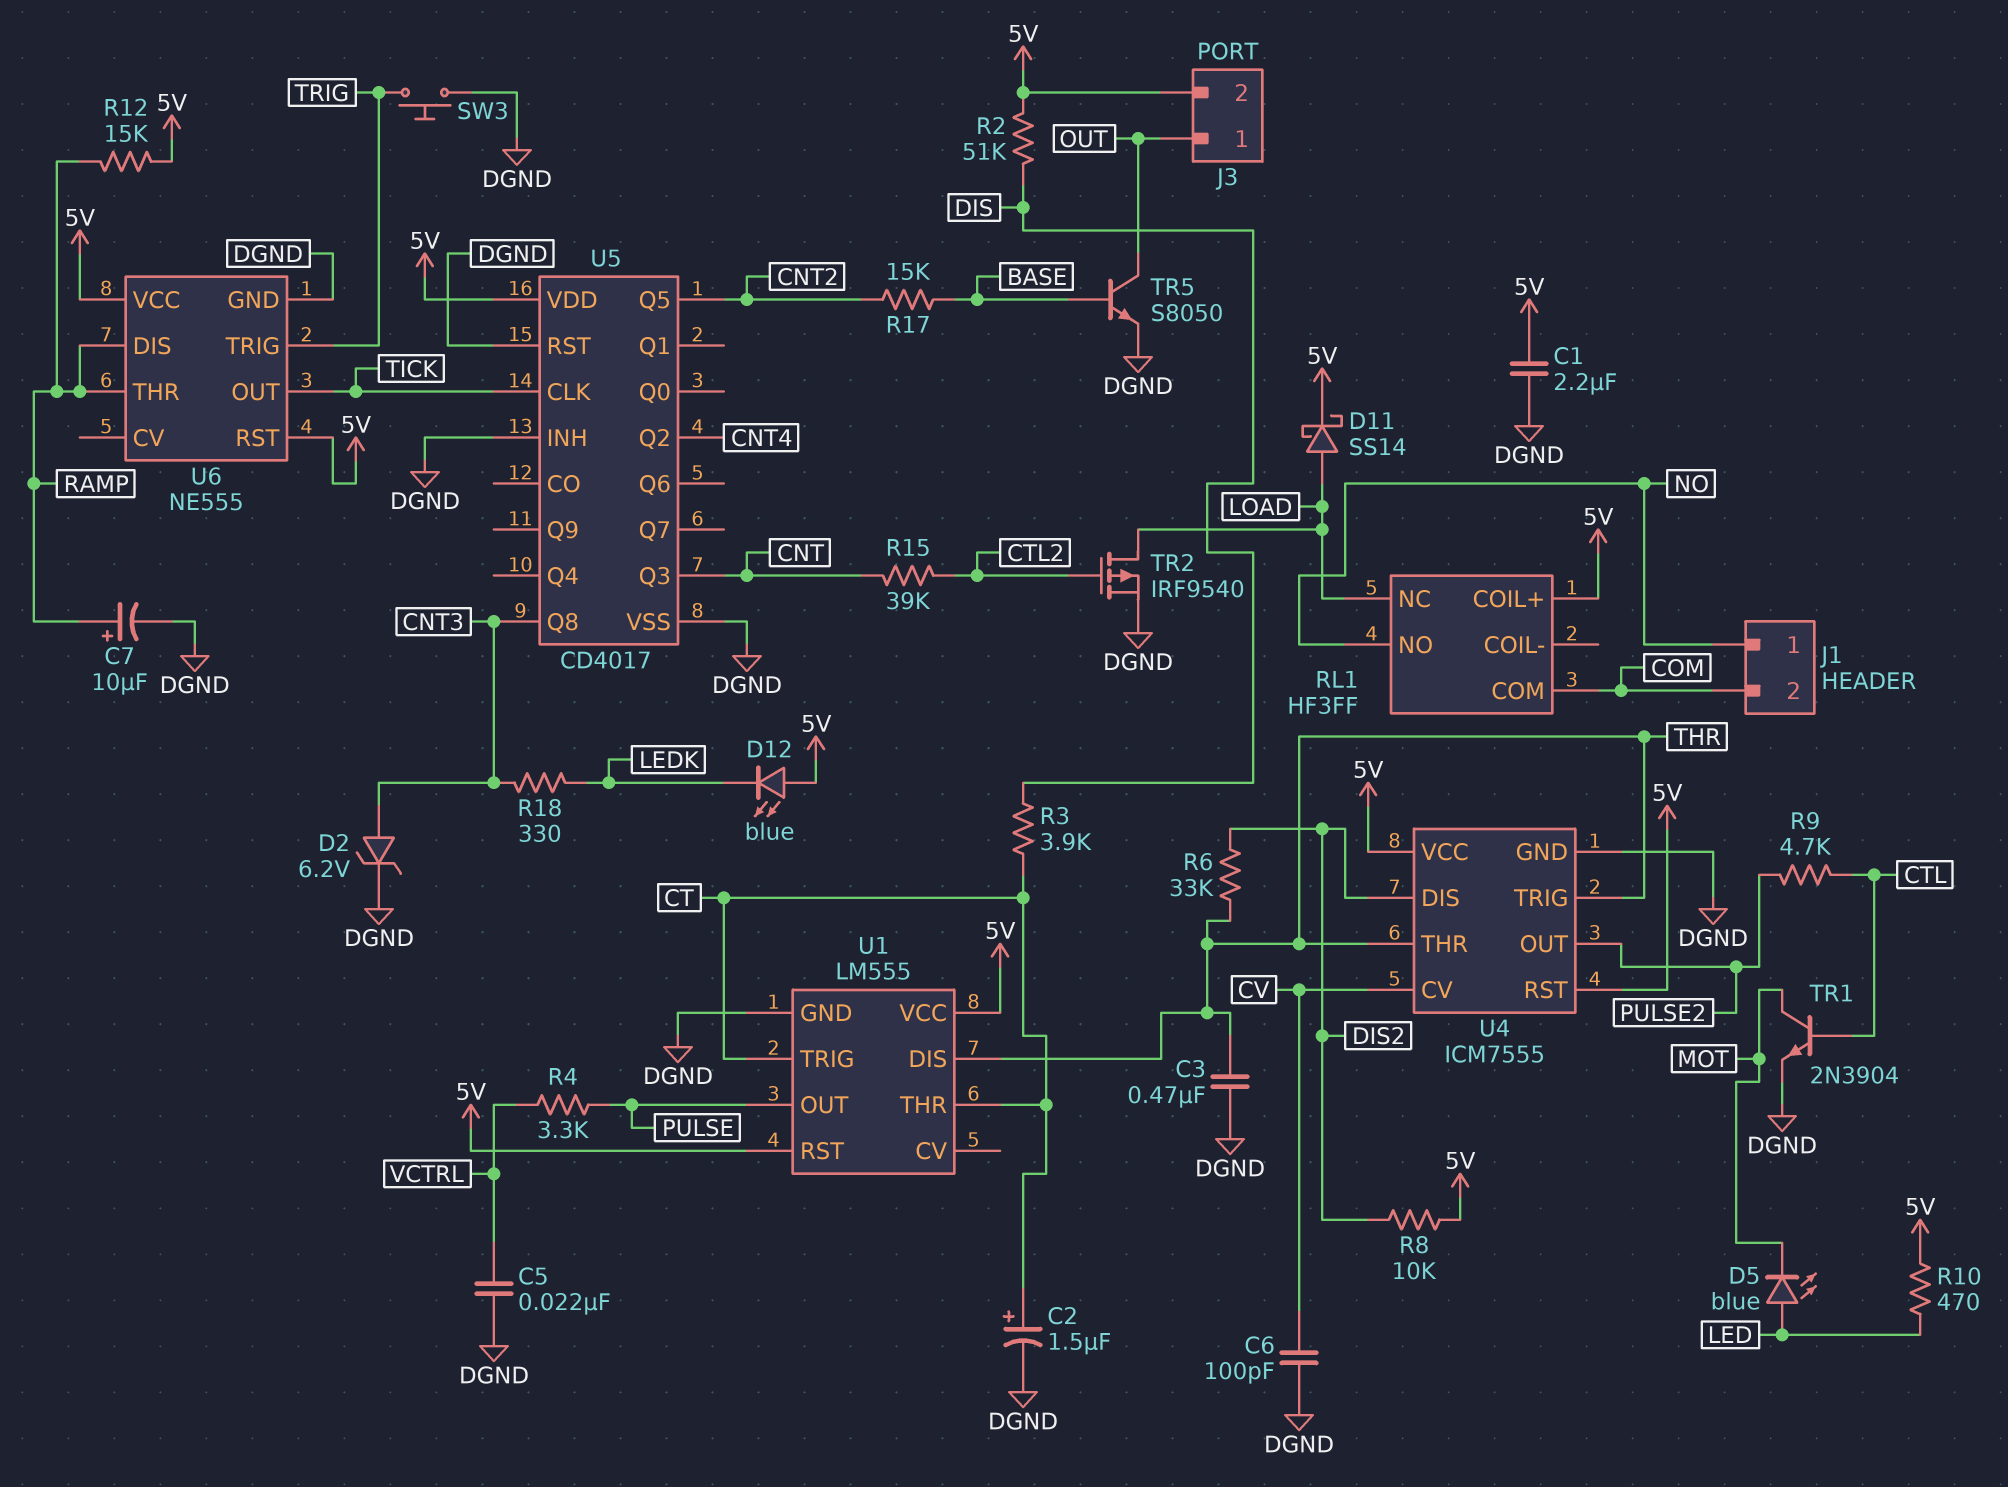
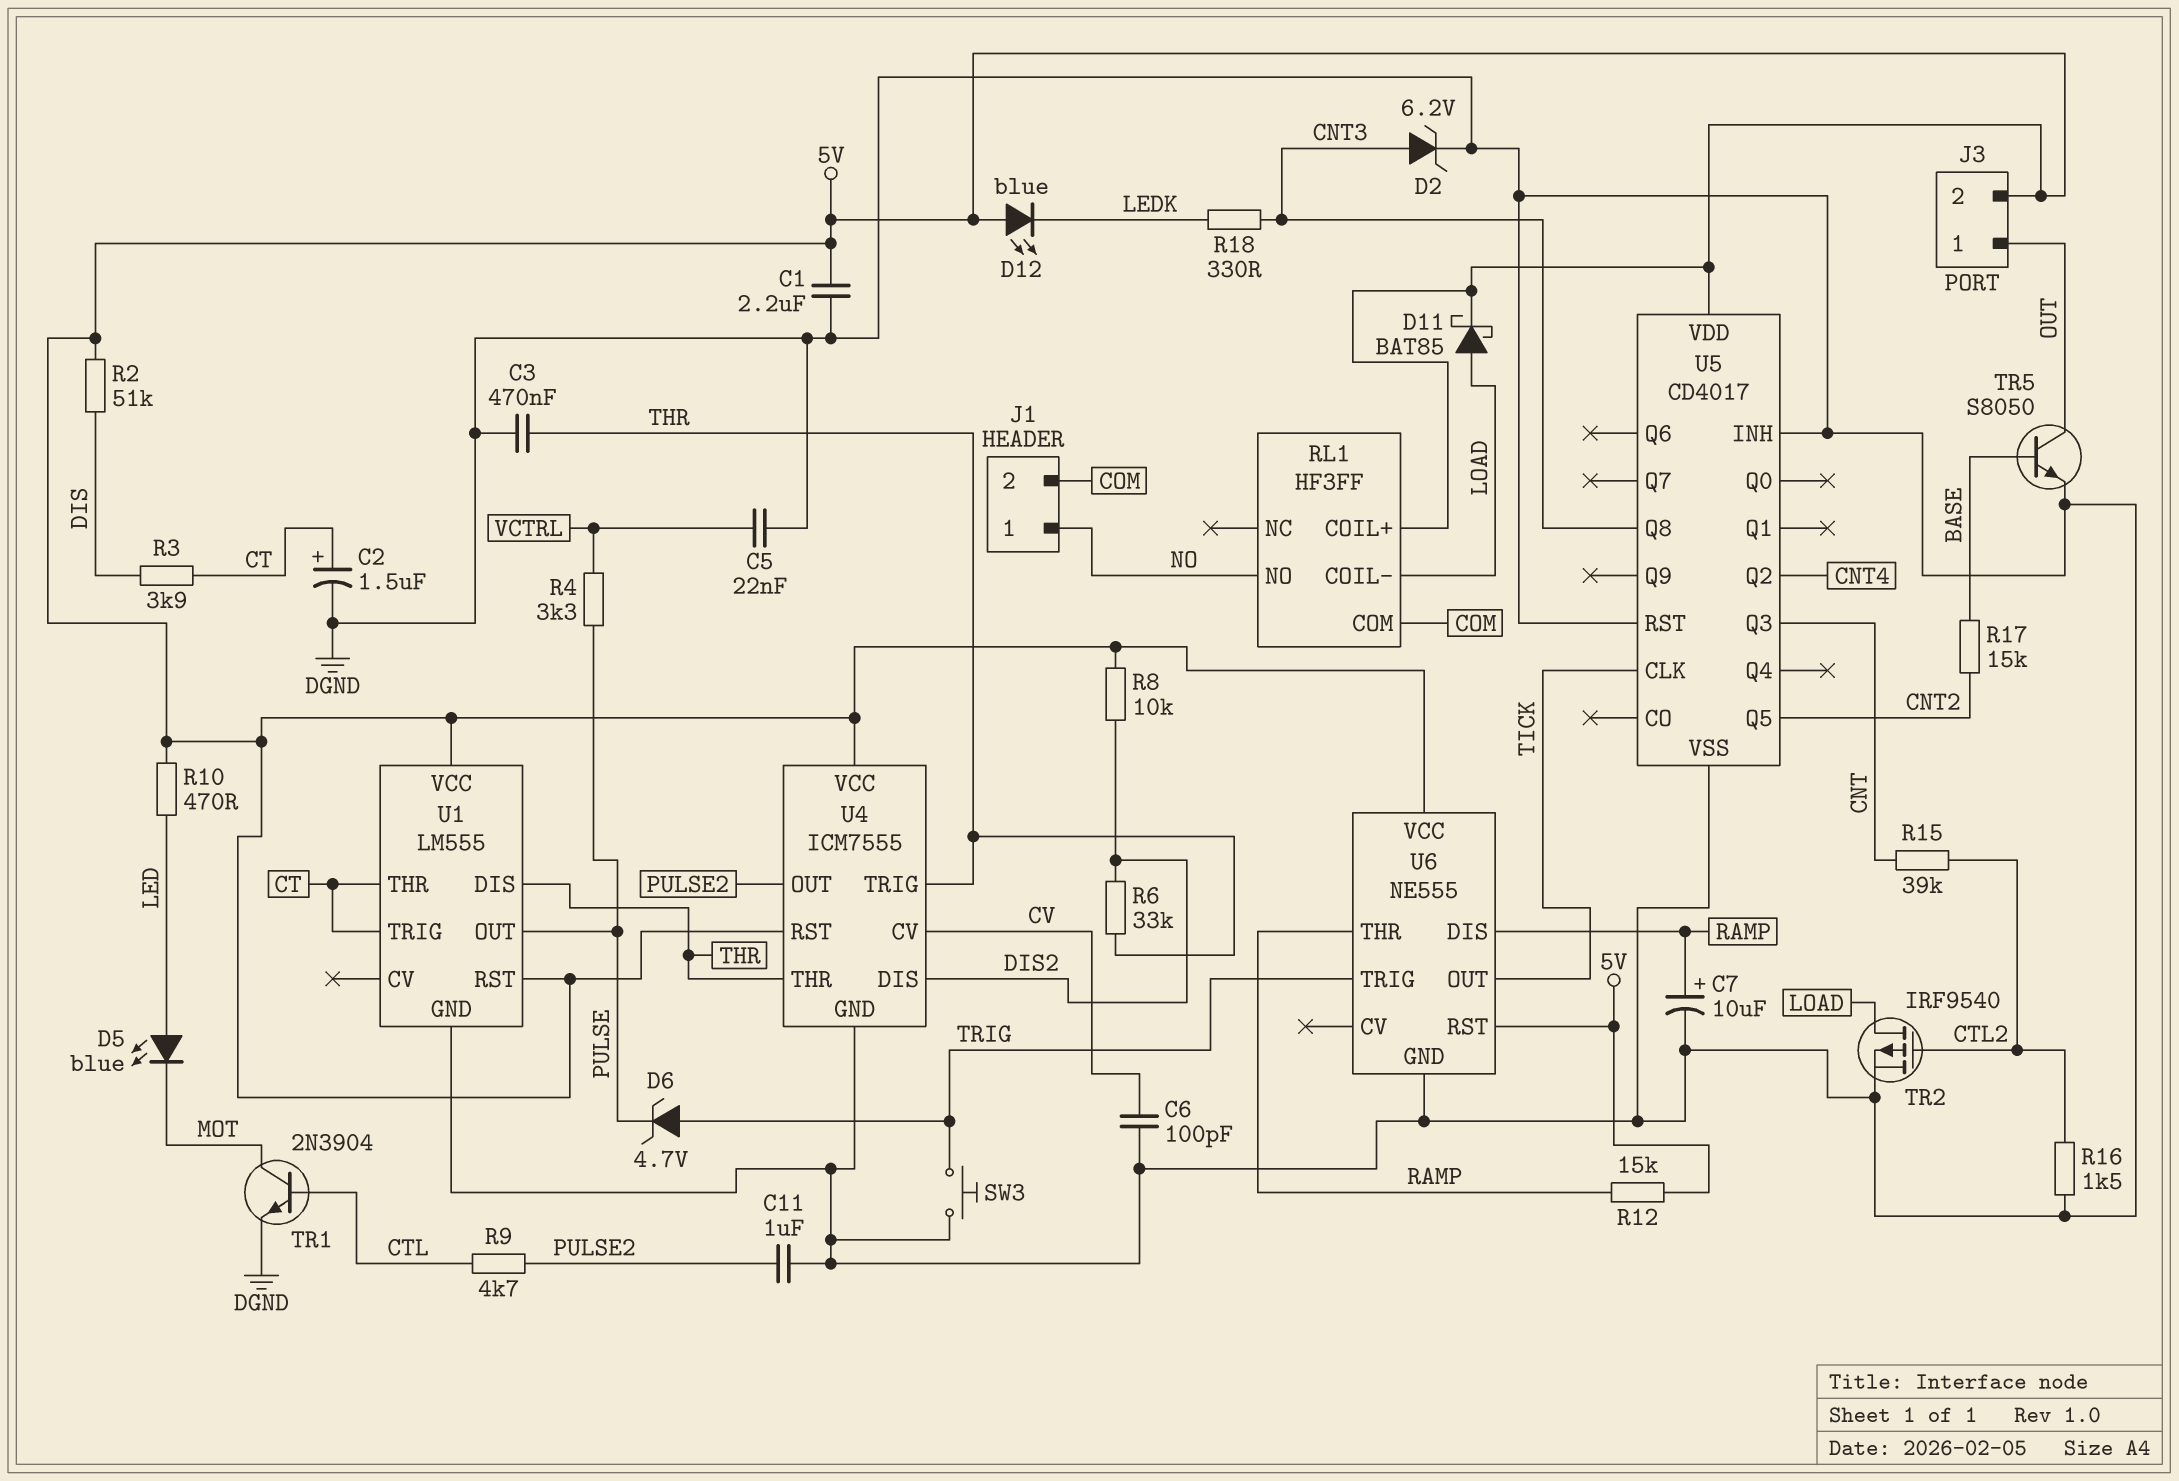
C11: none -> 1uF (DGND, PULSE2)
D6: none -> zener 4.7V (A TRIG, K PULSE)
D11: schottky SS14 (A LOAD, K 5V) -> schottky BAT85 (A LOAD, K 5V)
R16: none -> 1.5k (CTL2, DGND)
RL1 pin COIL-: none -> LOAD
RL1 pin NC: LOAD -> none

